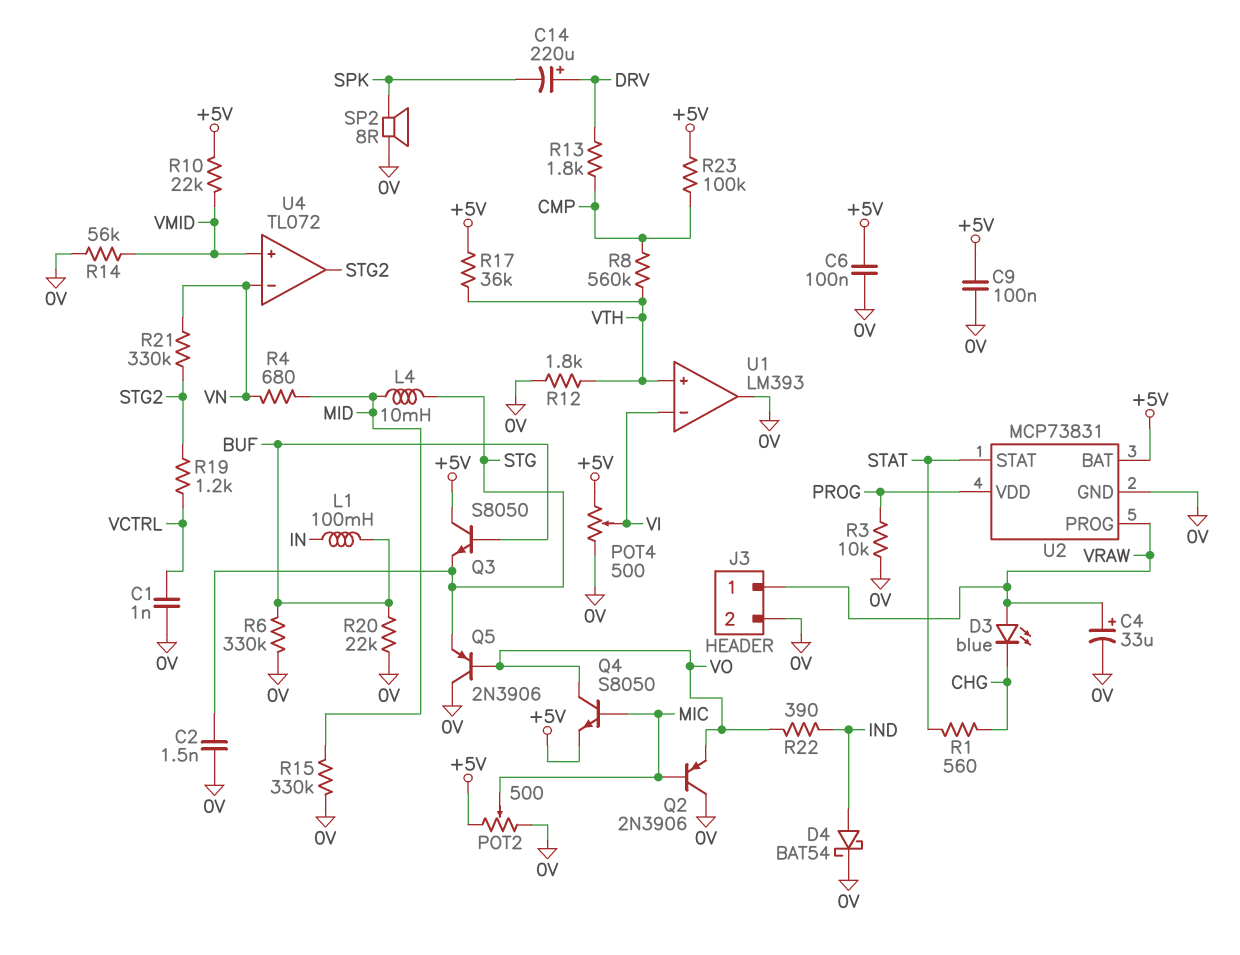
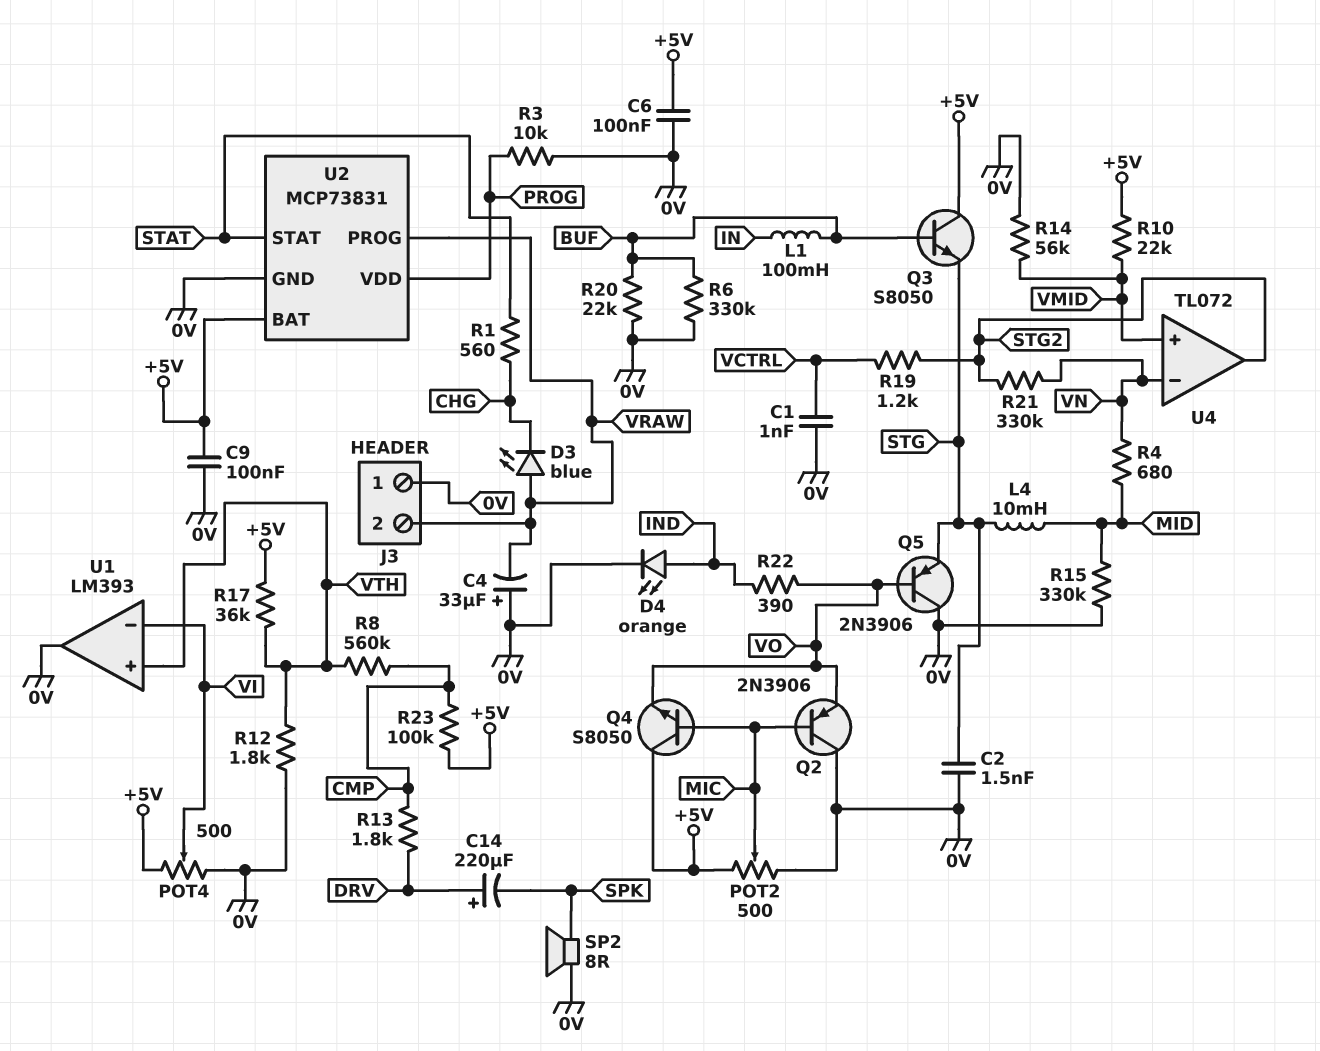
C4: 33uF (plus VRAW, minus 0V) -> 33uF (plus 0V, minus VRAW)
D4: schottky BAT54 (A IND, K 0V) -> LED orange (A IND, K 0V)
J3 pin 1: VRAW -> 0V
J3 pin 2: 0V -> VRAW
Q4: NPN S8050 (B MIC, C VO, E +5V) -> NPN S8050 (B MIC, C +5V, E VO)

